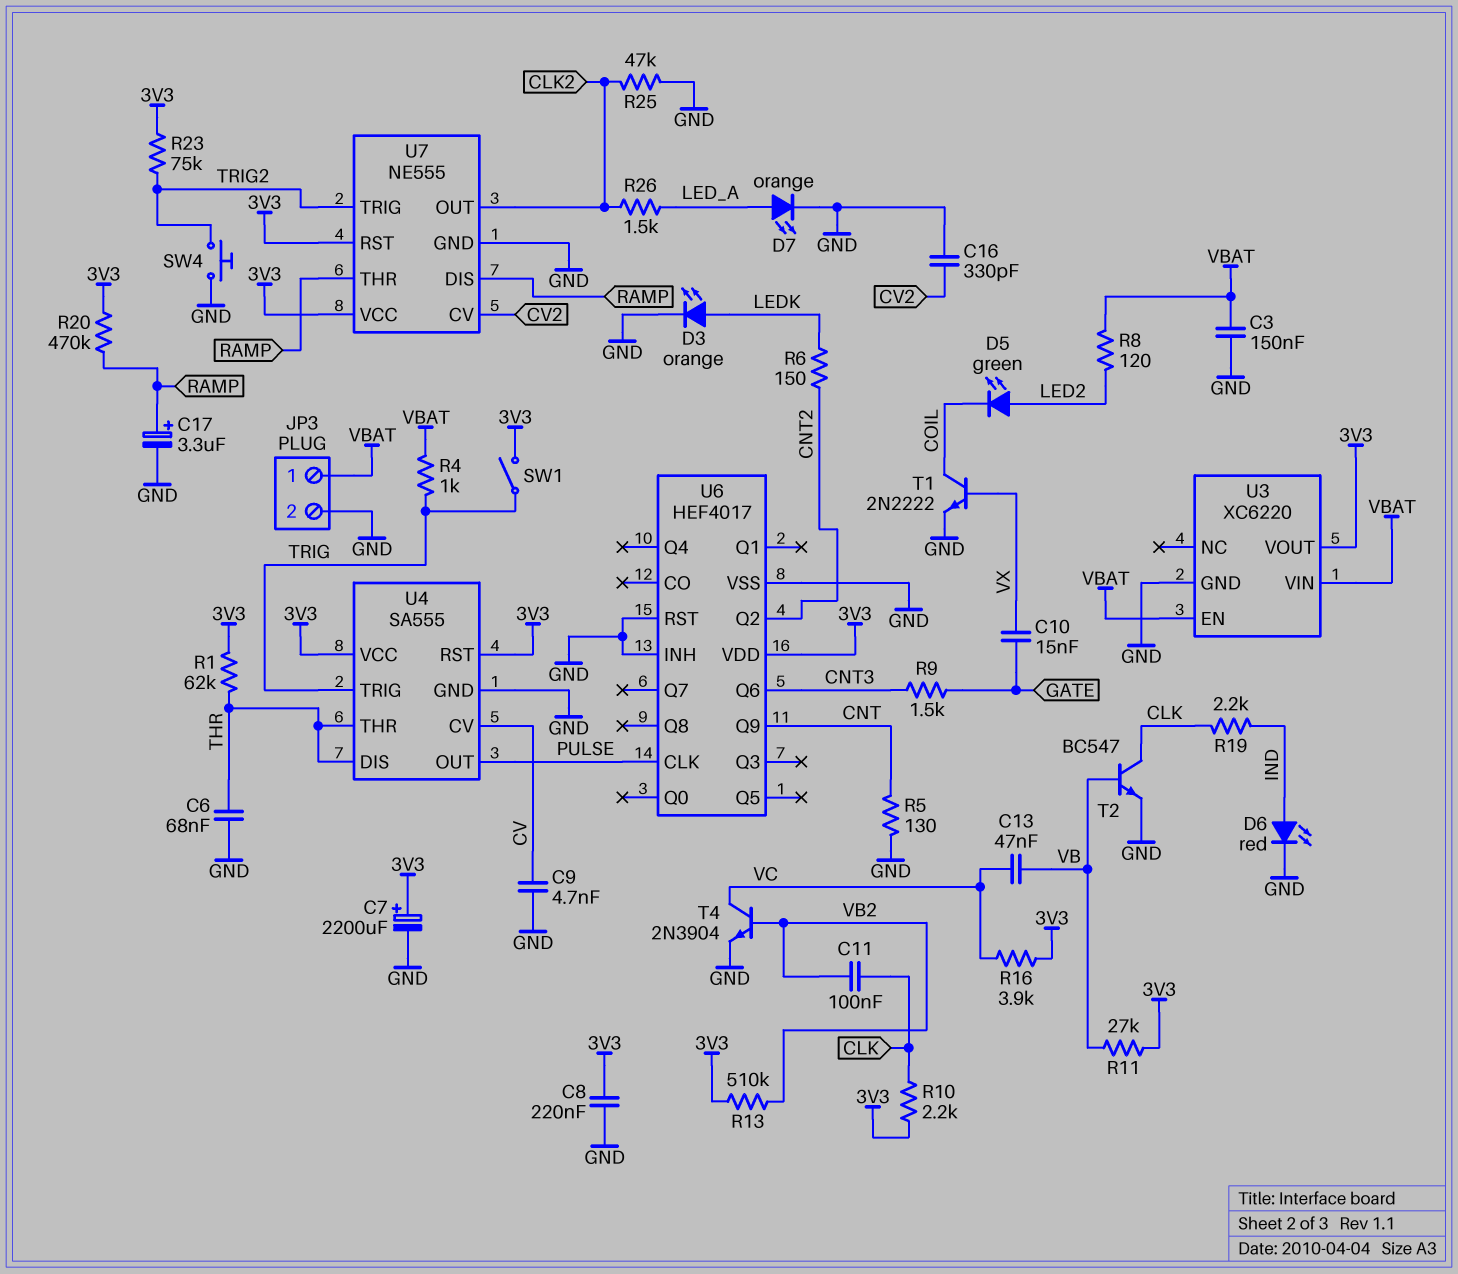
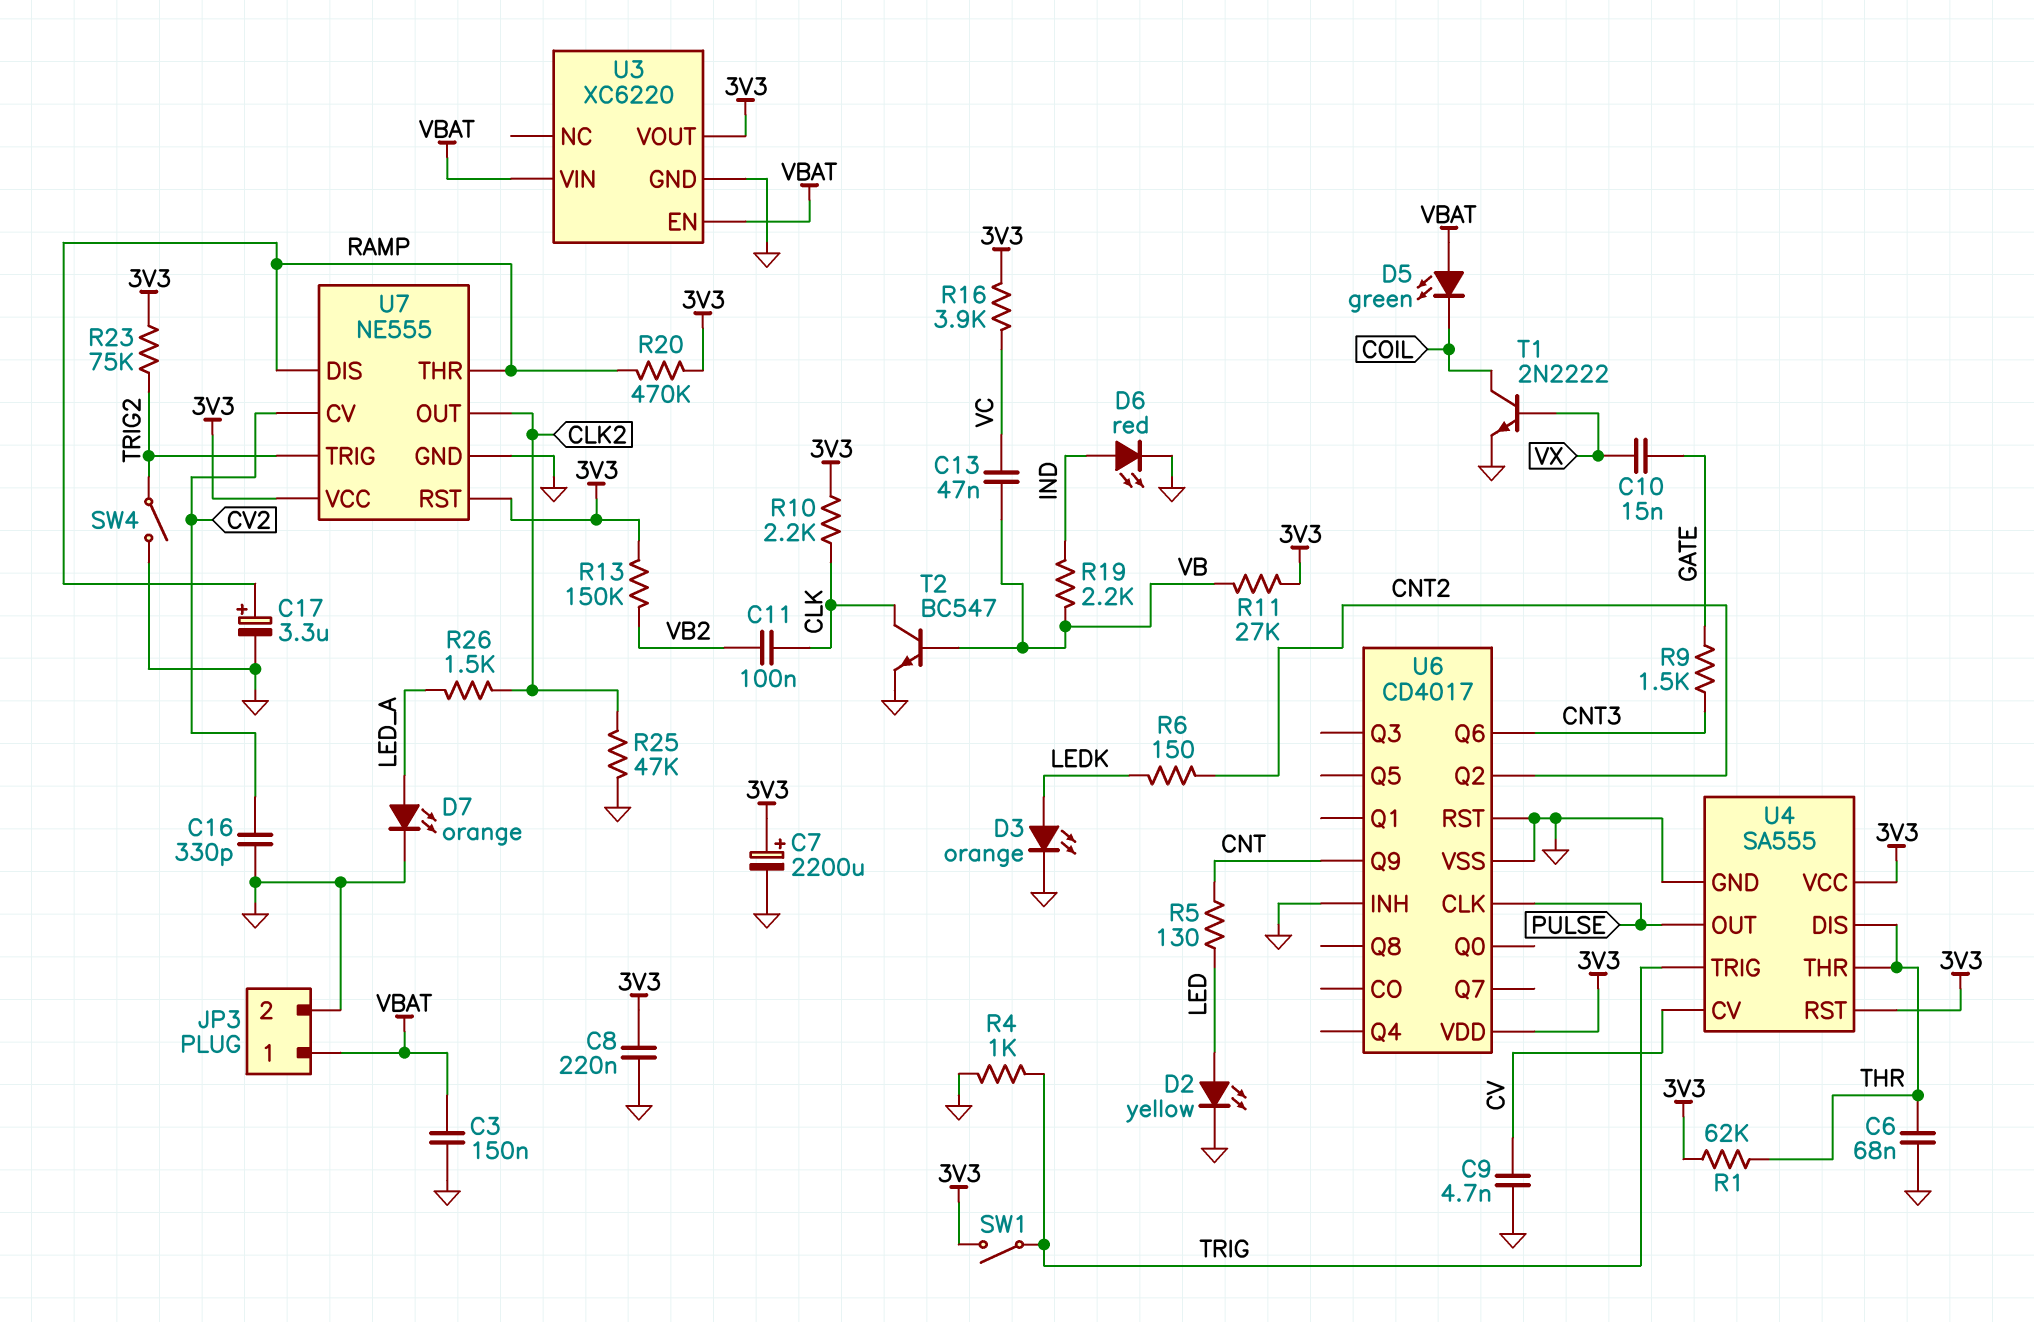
D2: none -> LED yellow (A LED, K GND)
D5: LED green (A LED2, K COIL) -> LED green (A VBAT, K COIL)
R4: 1k (TRIG, VBAT) -> 1k (GND, TRIG)
R5: 130 (CNT, GND) -> 130 (CNT, LED)
R8: 120 (LED2, VBAT) -> none
R13: 510k (3V3, VB2) -> 150k (3V3, VB2)
R19: 2.2k (CLK, IND) -> 2.2k (IND, VB)
SW4: button (GND, TRIG2) -> switch (GND, TRIG2)
T4: NPN 2N3904 (B VB2, C VC, E GND) -> none
U6: HEF4017 -> CD4017

